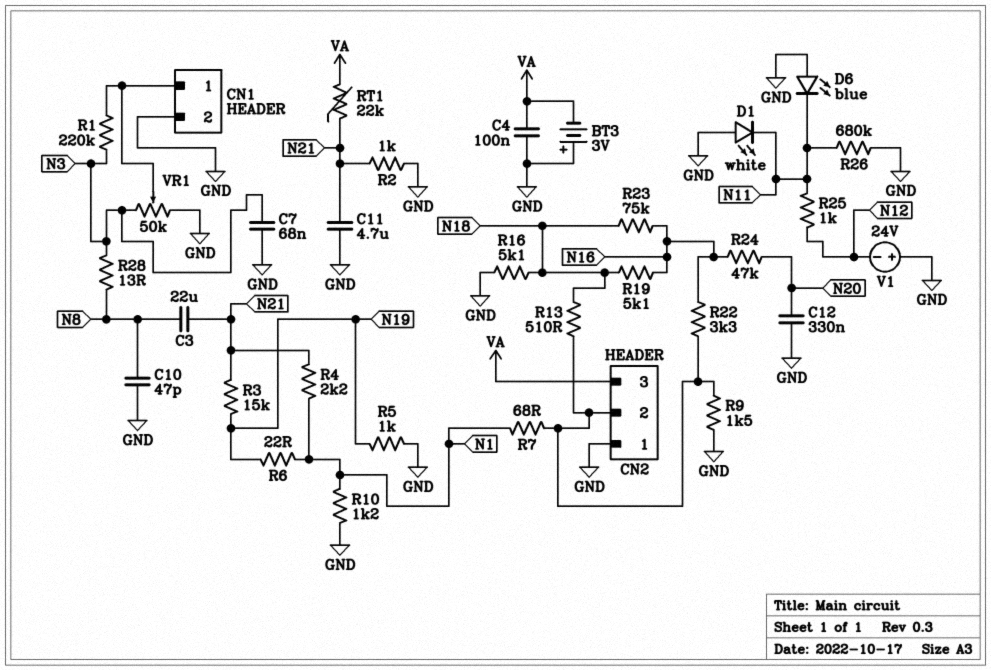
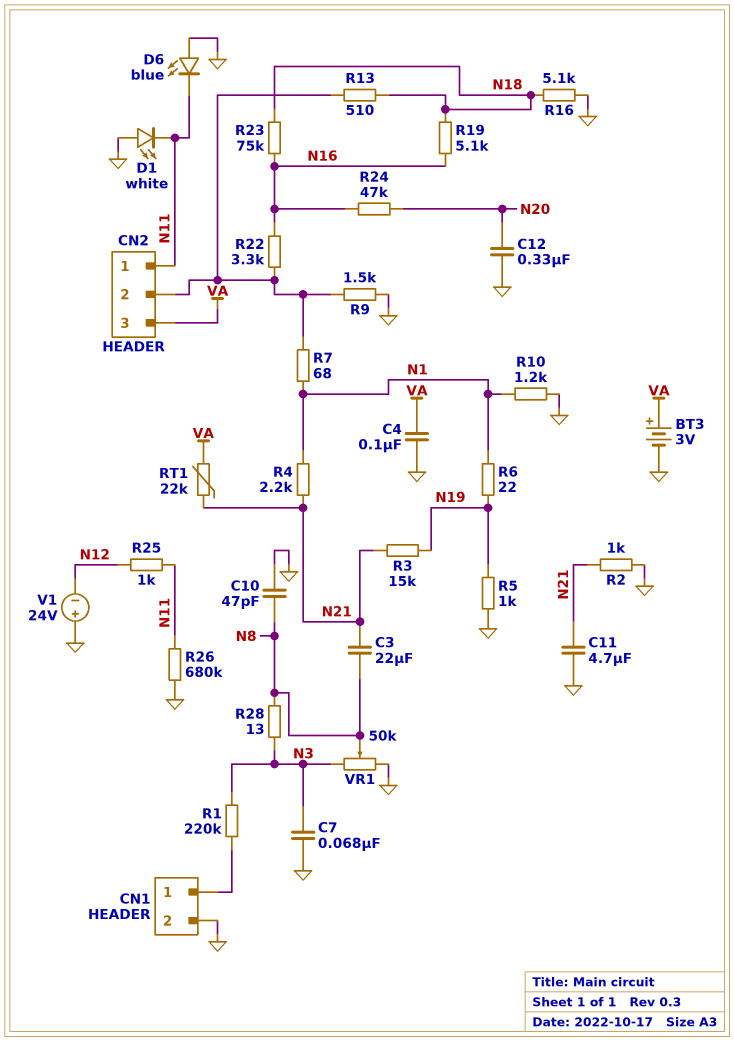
BT3: 3V (plus GND, minus VA) -> 3V (plus VA, minus GND)
CN2 pin 1: GND -> N11
VR1: 50k (GND, N3, wiper CN1/1) -> 50k (GND, N3, wiper N8)

